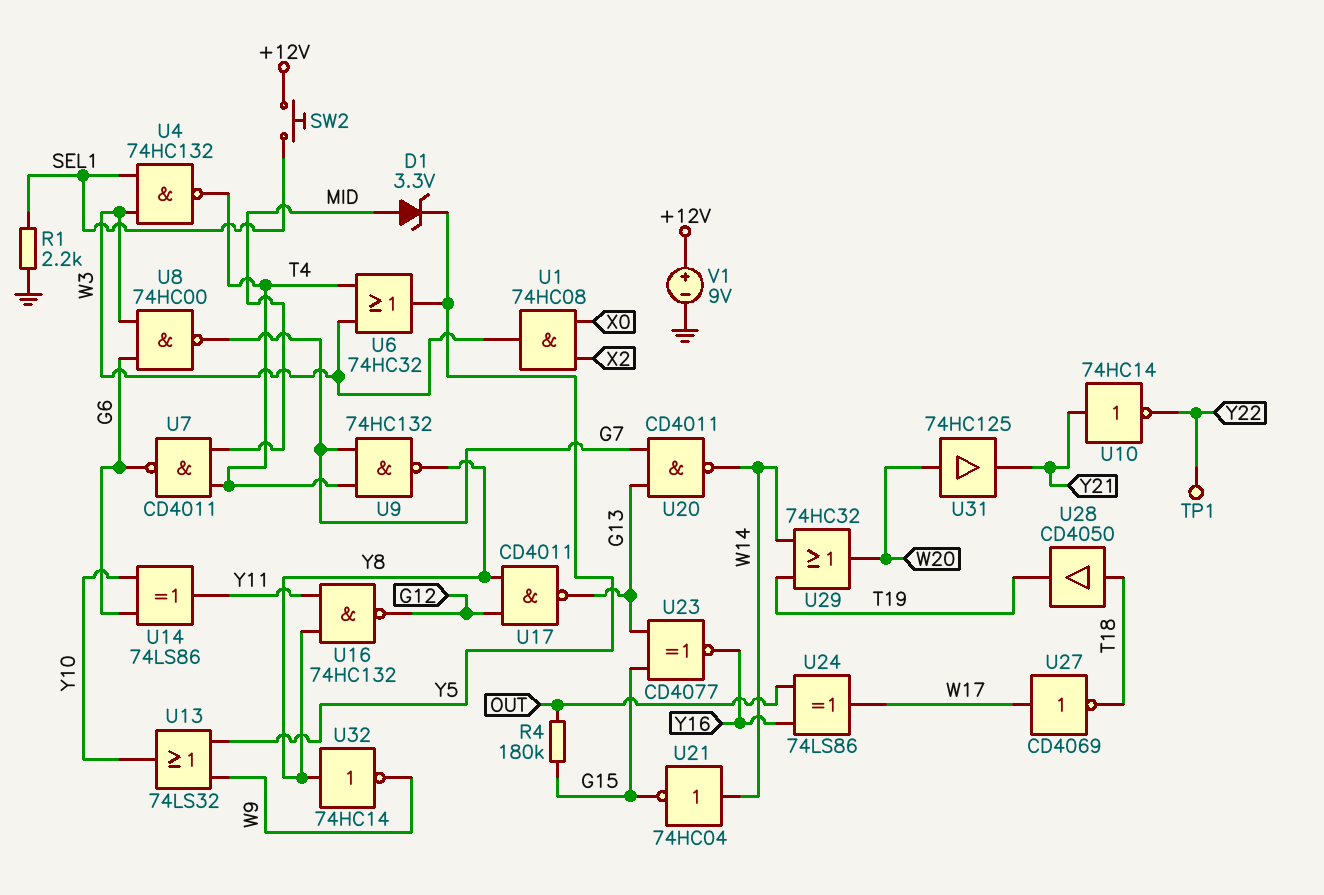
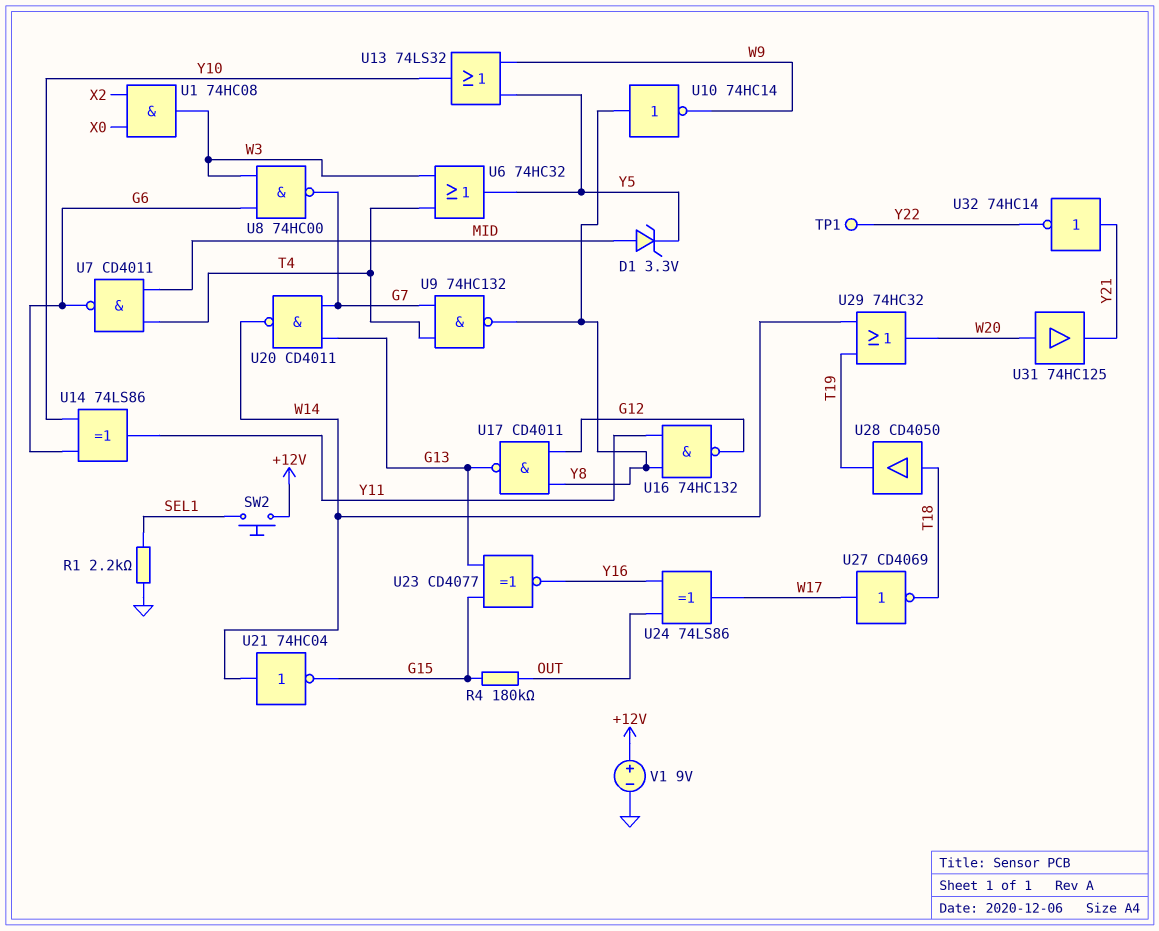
U4: NAND 74HC132 (in SEL1, in W3, out T4) -> none
U10: NOT 74HC14 (in Y21, out Y22) -> NOT 74HC14 (in Y8, out W9)
U32: NOT 74HC14 (in Y8, out W9) -> NOT 74HC14 (in Y21, out Y22)

